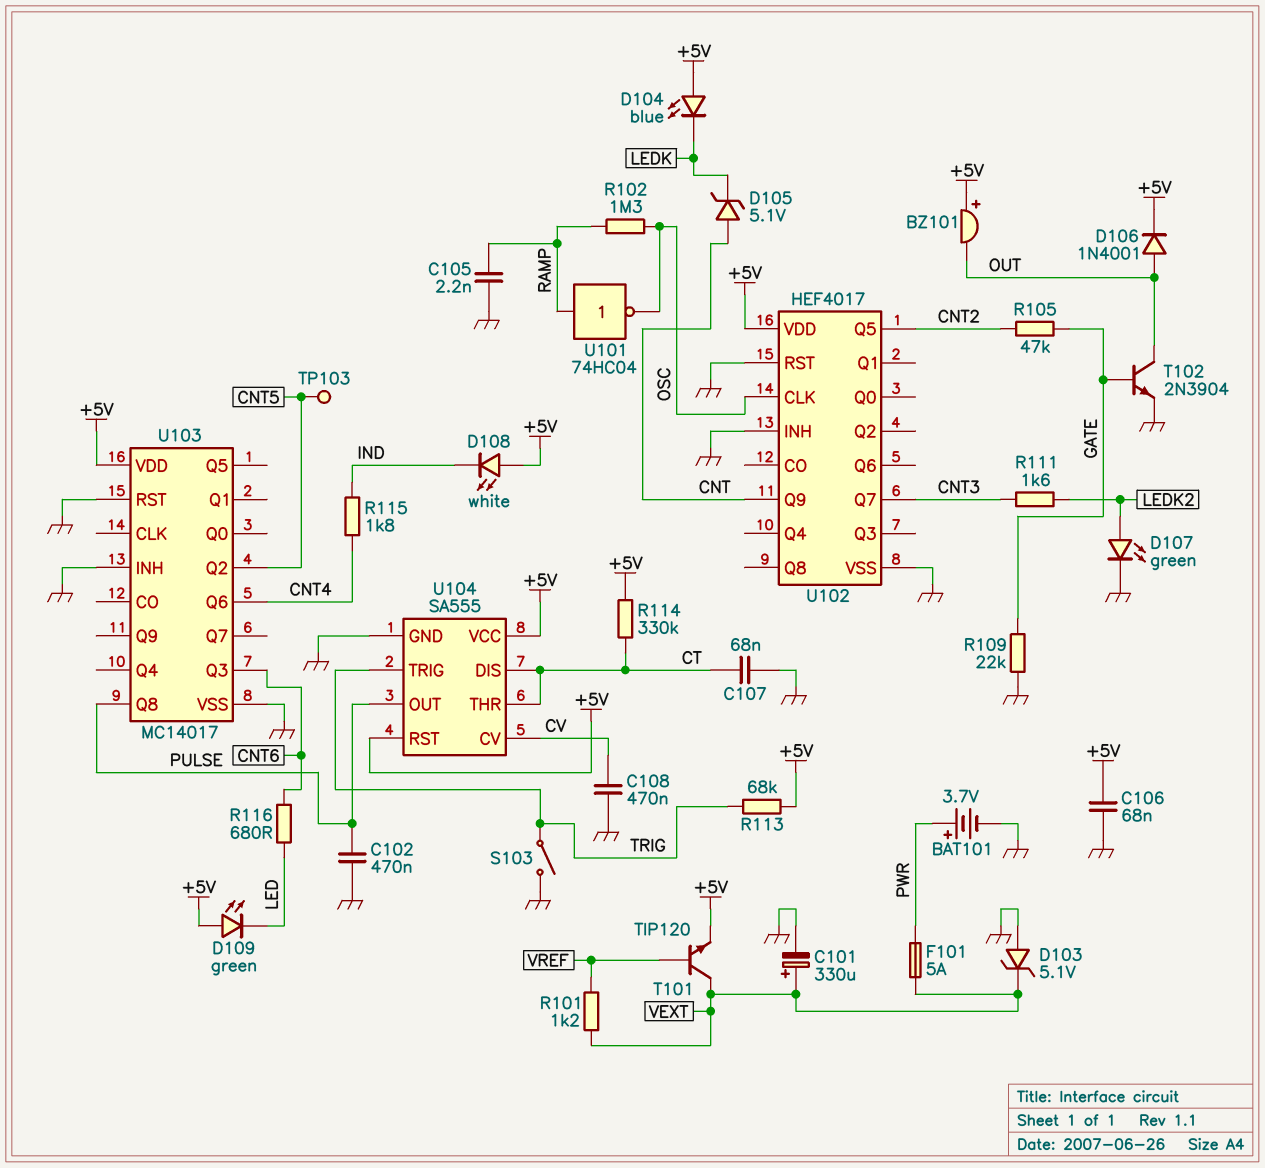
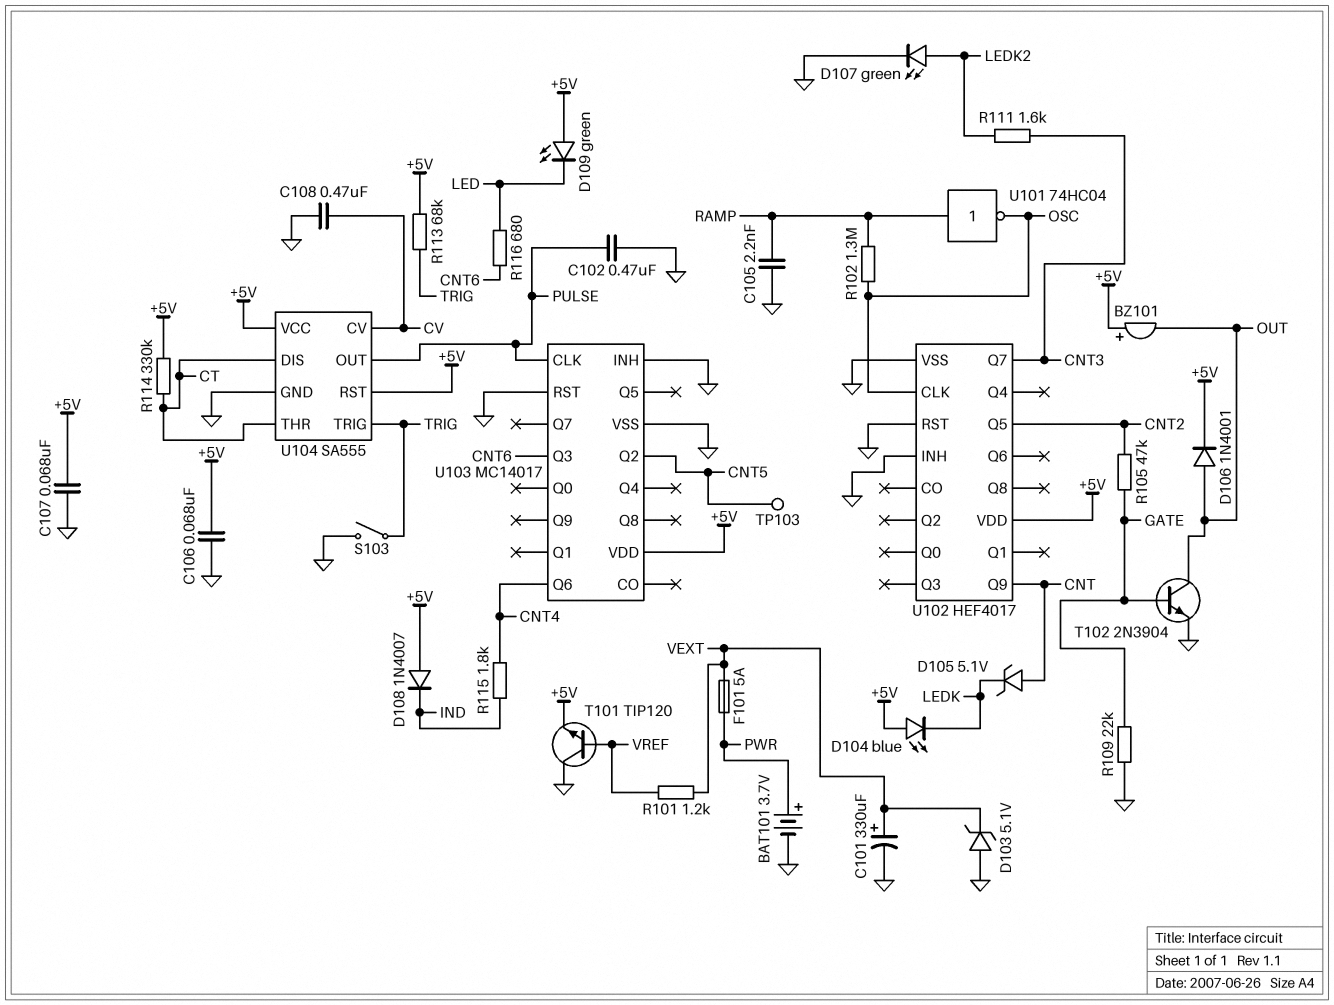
C107: 68nF (CT, GND) -> 68nF (+5V, GND)
D108: LED white (A +5V, K IND) -> diode 1N4007 (A +5V, K IND)
T101: NPN TIP120 (B VREF, C VEXT, E +5V) -> NPN TIP120 (B VREF, C GND, E +5V)
U103 pin CLK: none -> PULSE
U103 pin Q8: PULSE -> none

